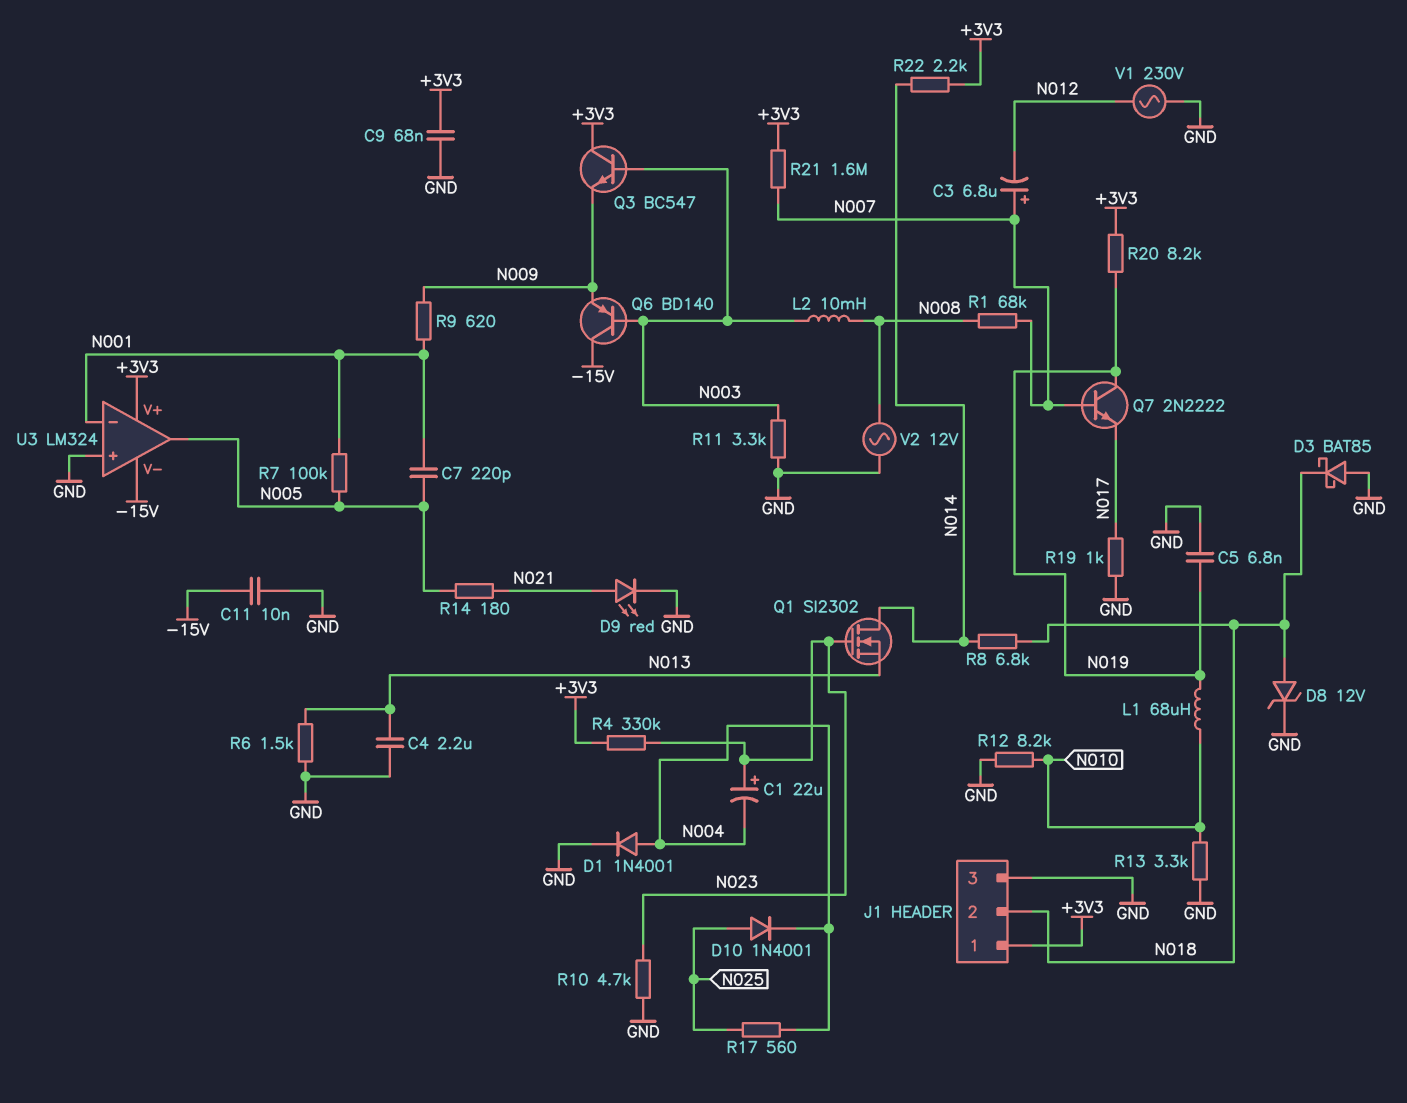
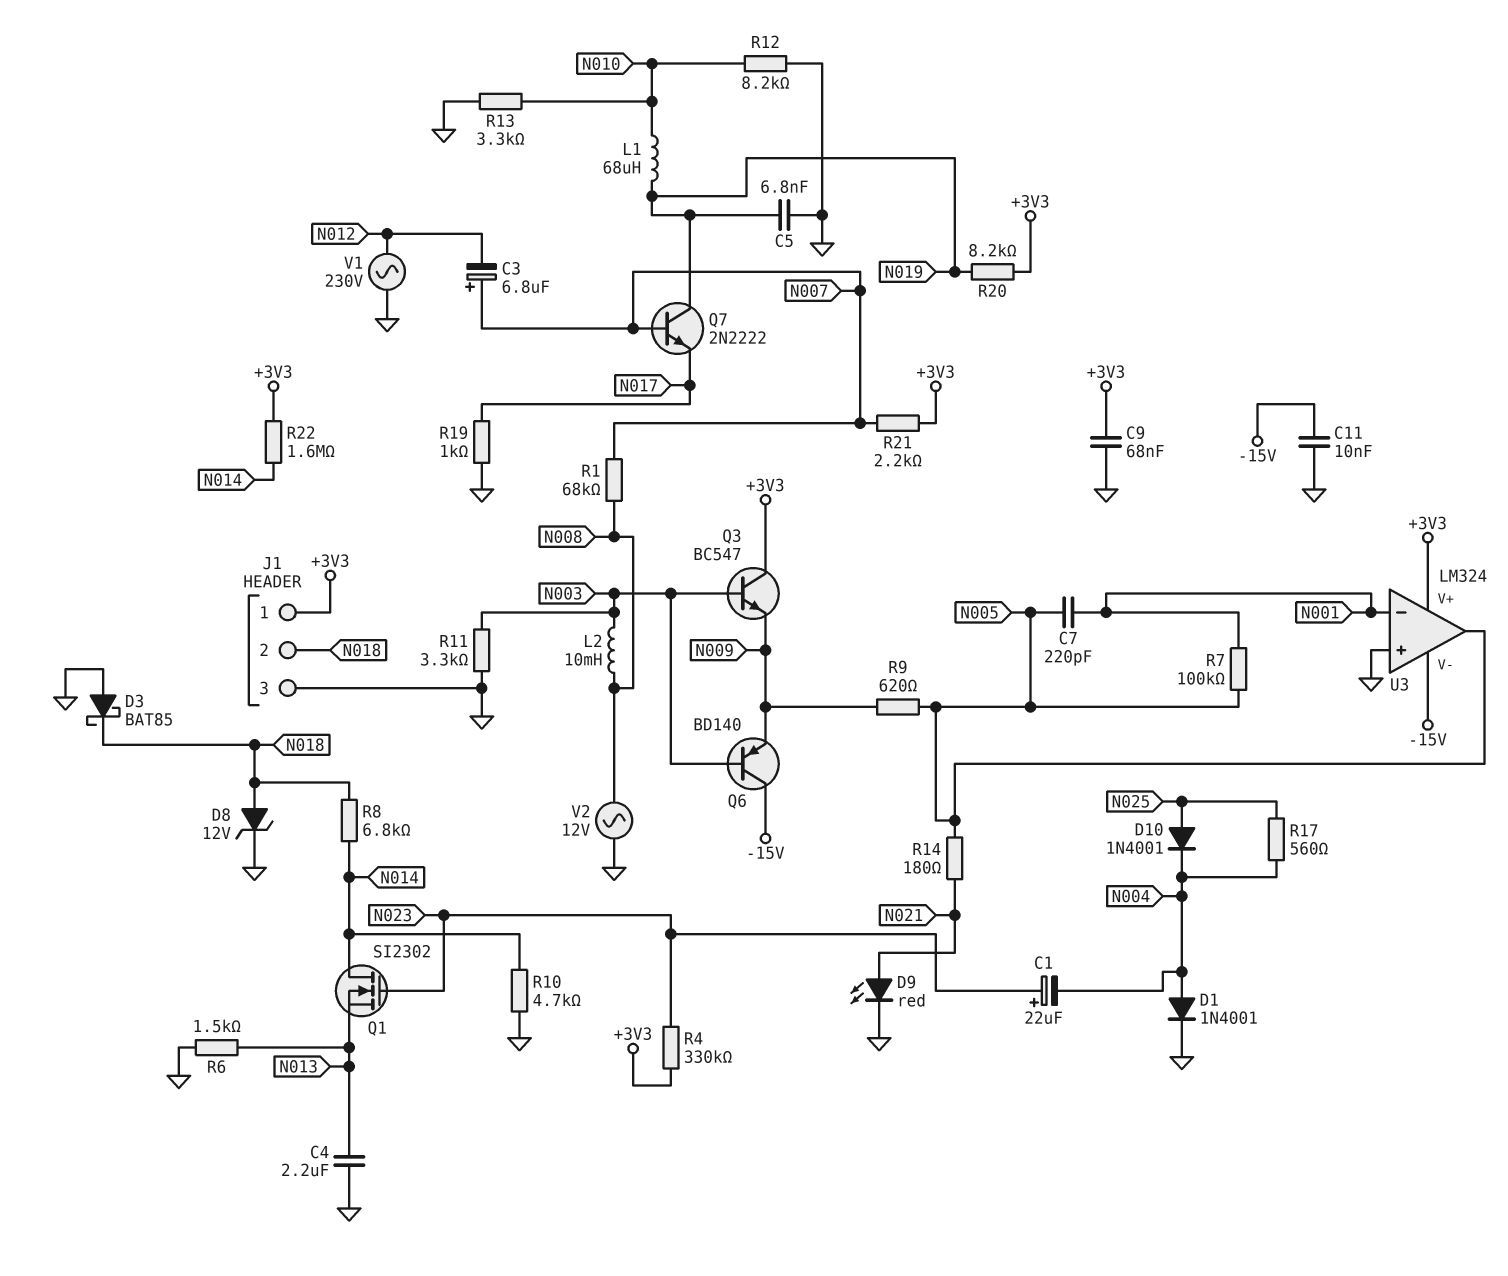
R9: 620 (N001, N009) -> 620 (N005, N009)
R10: 4.7k (GND, N023) -> 4.7k (GND, N014)
R21: 1.6M (+3V3, N007) -> 2.2k (+3V3, N007)
R22: 2.2k (+3V3, N014) -> 1.6M (+3V3, N014)

